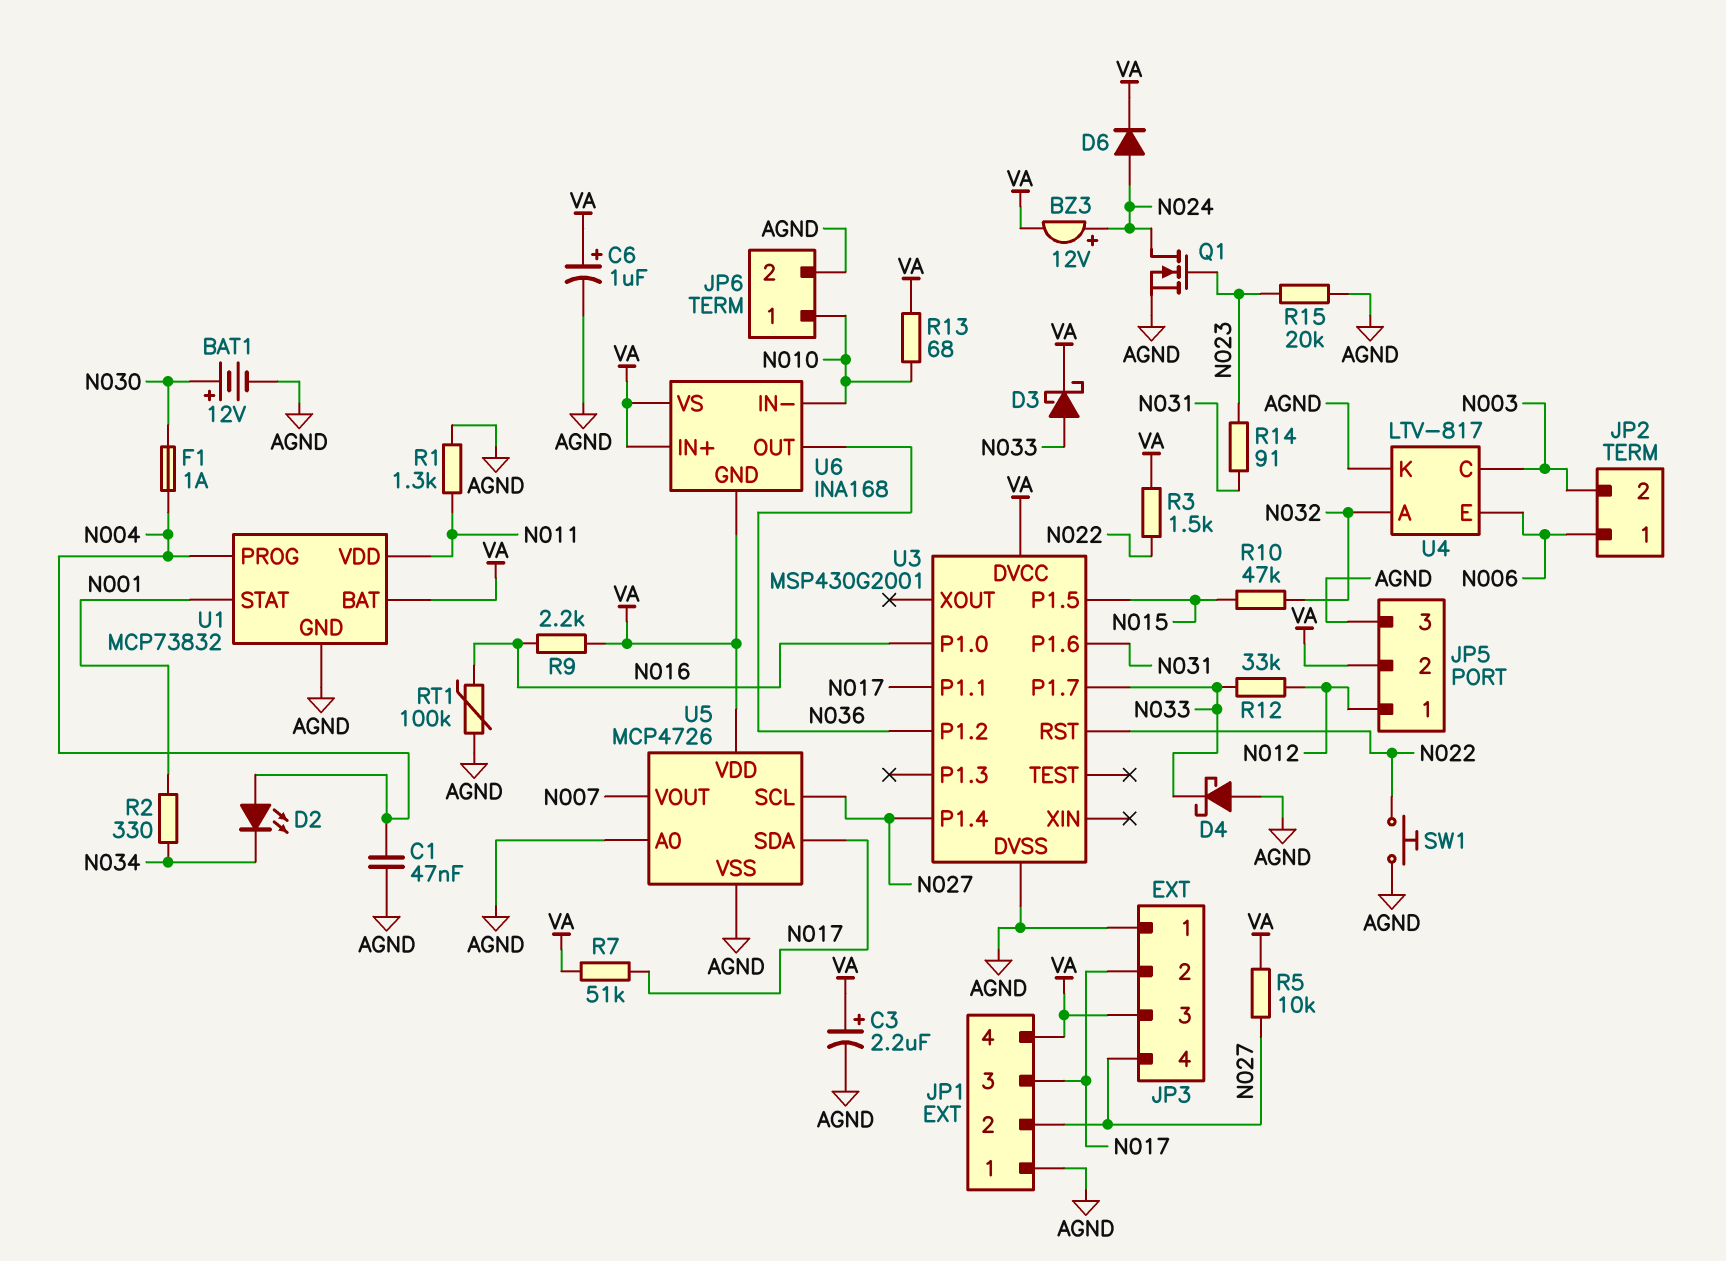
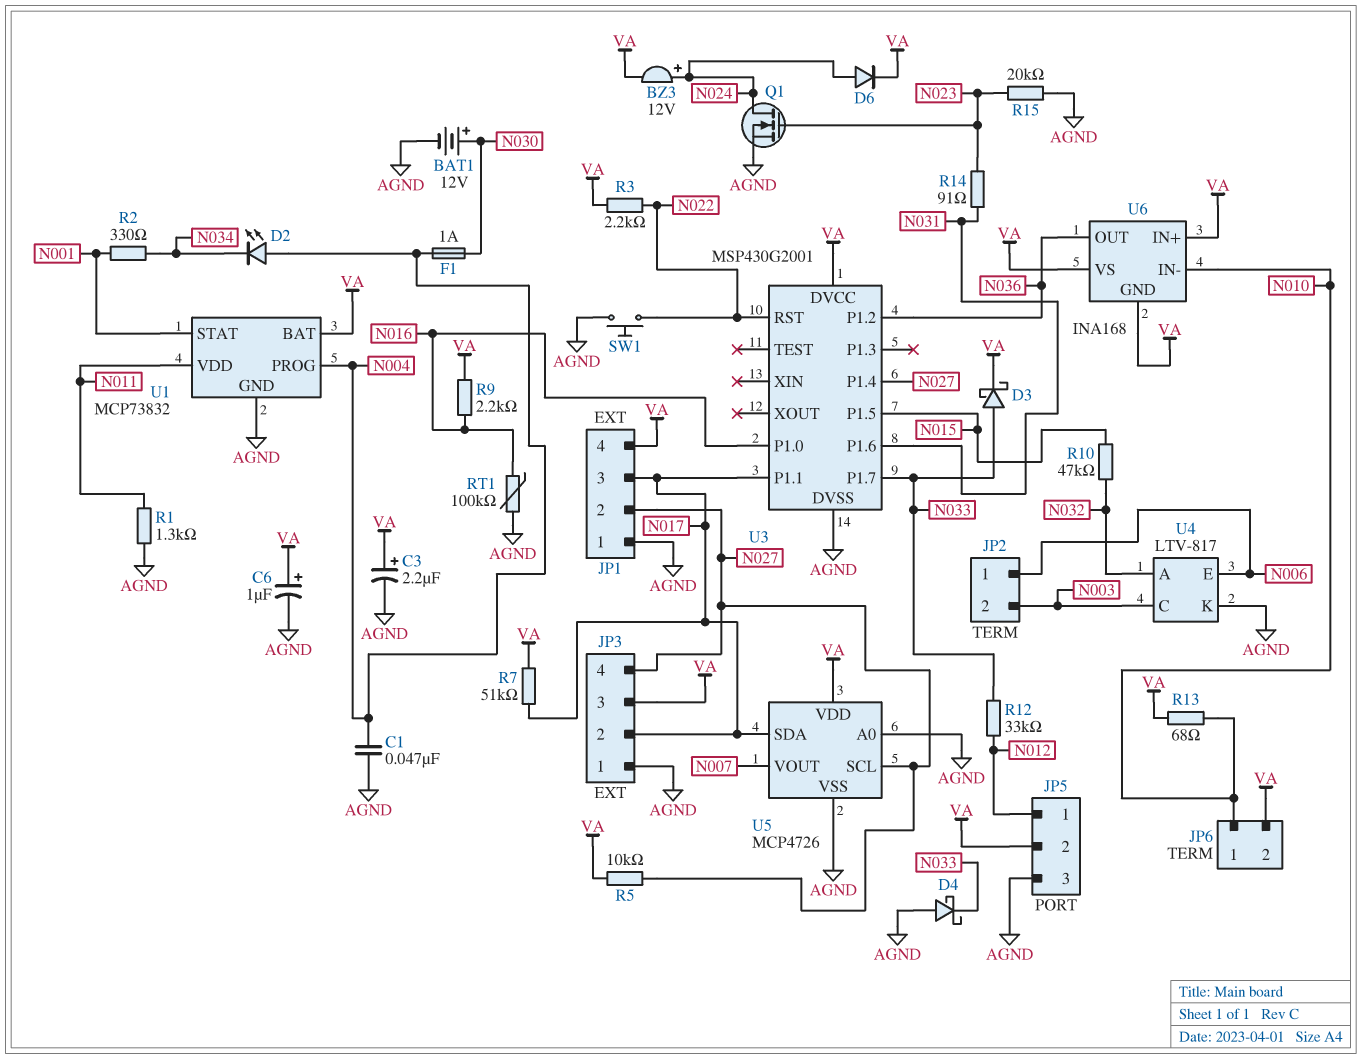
JP6 pin 2: AGND -> VA
R3: 1.5k (N022, VA) -> 2.2k (N022, VA)

